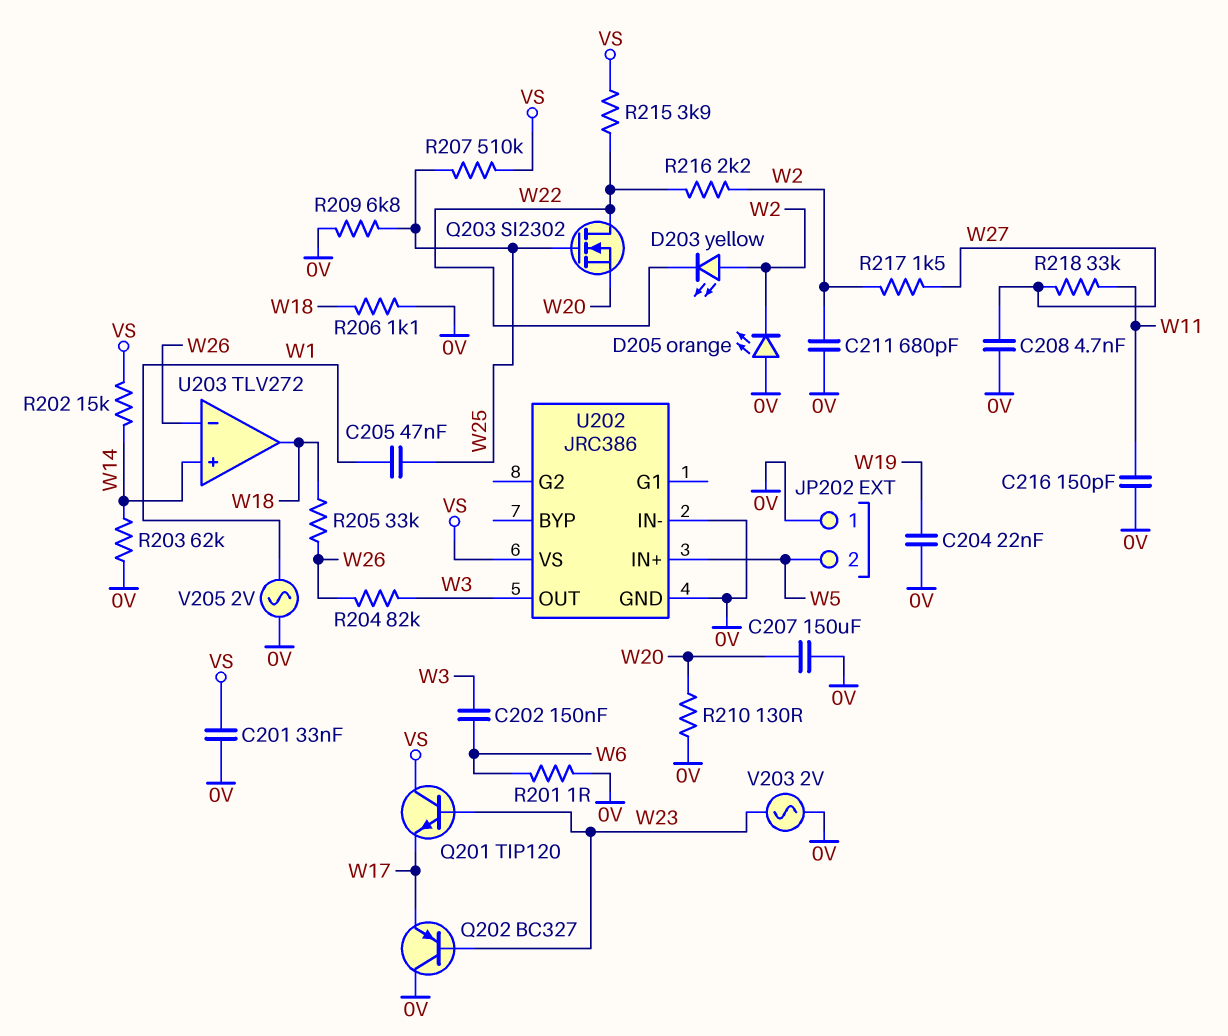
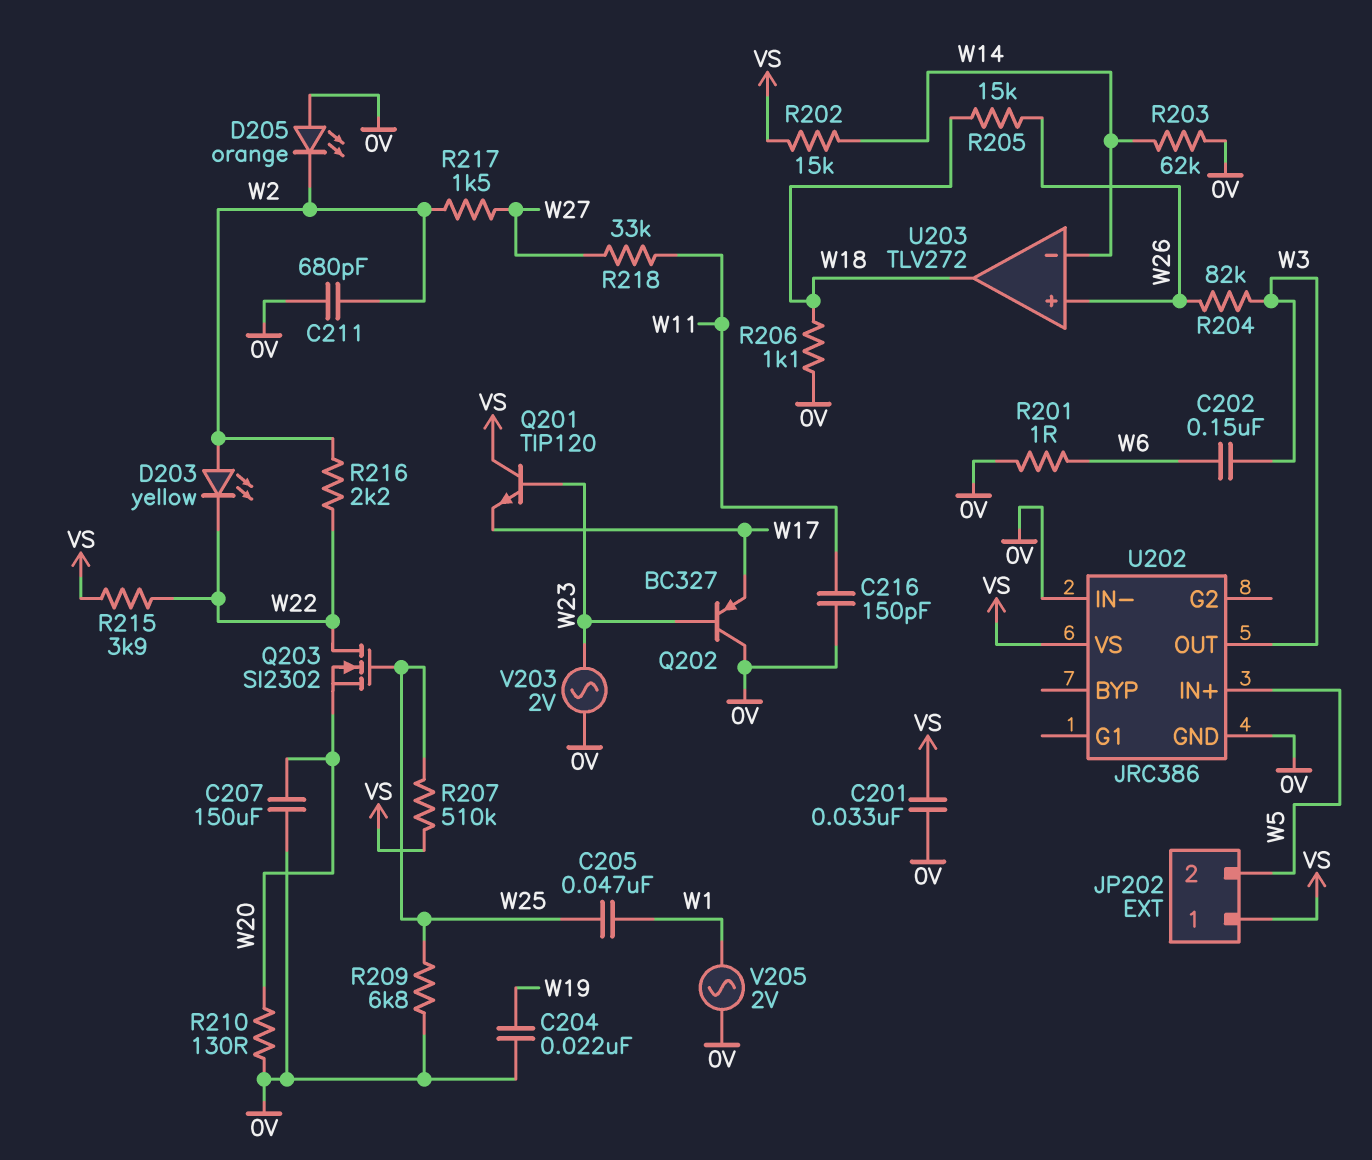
C208: 4.7nF (0V, W27) -> none
JP202 pin 1: 0V -> VS
R205: 33k (W18, W26) -> 15k (W18, W26)
U203 pin in+: W14 -> W26
U203 pin in-: W26 -> W14

